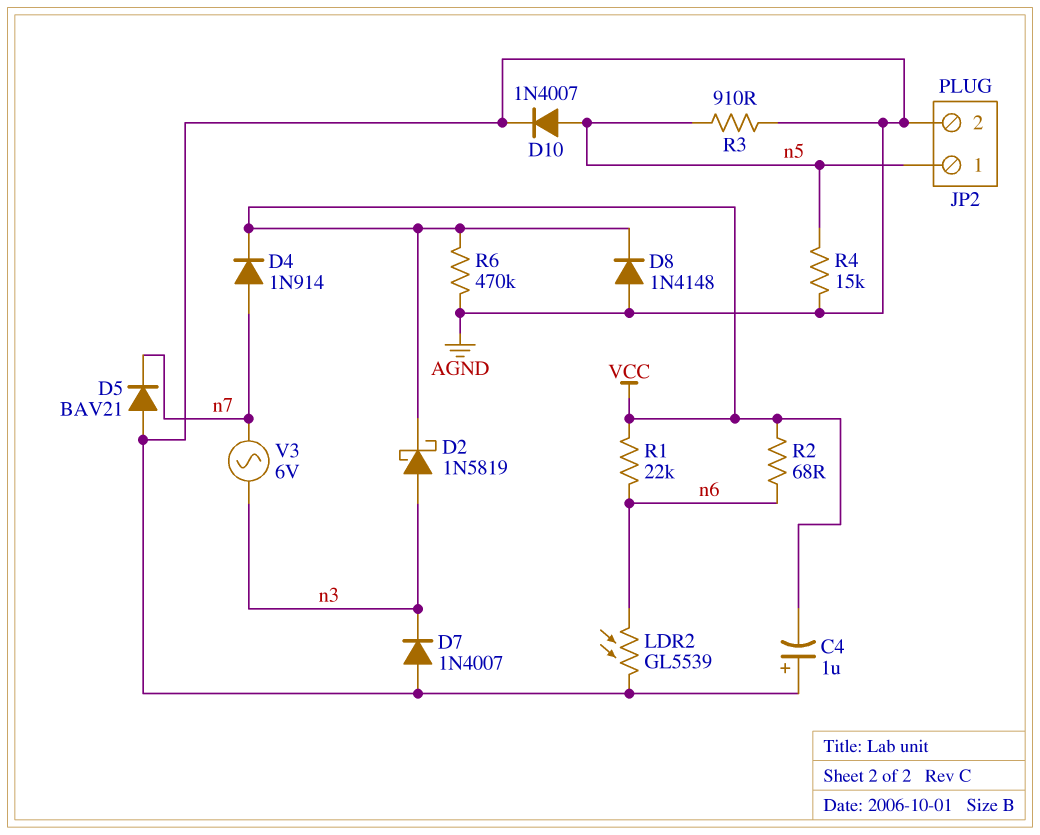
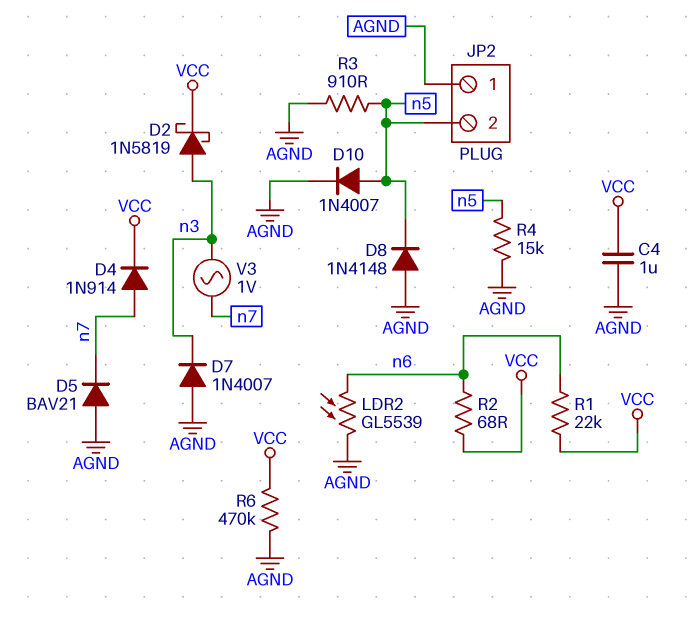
C4: 1uF (plus AGND, minus VCC) -> 1uF (AGND, VCC)
D8: diode 1N4148 (A AGND, K VCC) -> diode 1N4148 (A AGND, K n5)
JP2 pin 1: n5 -> AGND
JP2 pin 2: AGND -> n5
V3: AC 6V (n3, n7) -> AC 1V (n3, n7)

